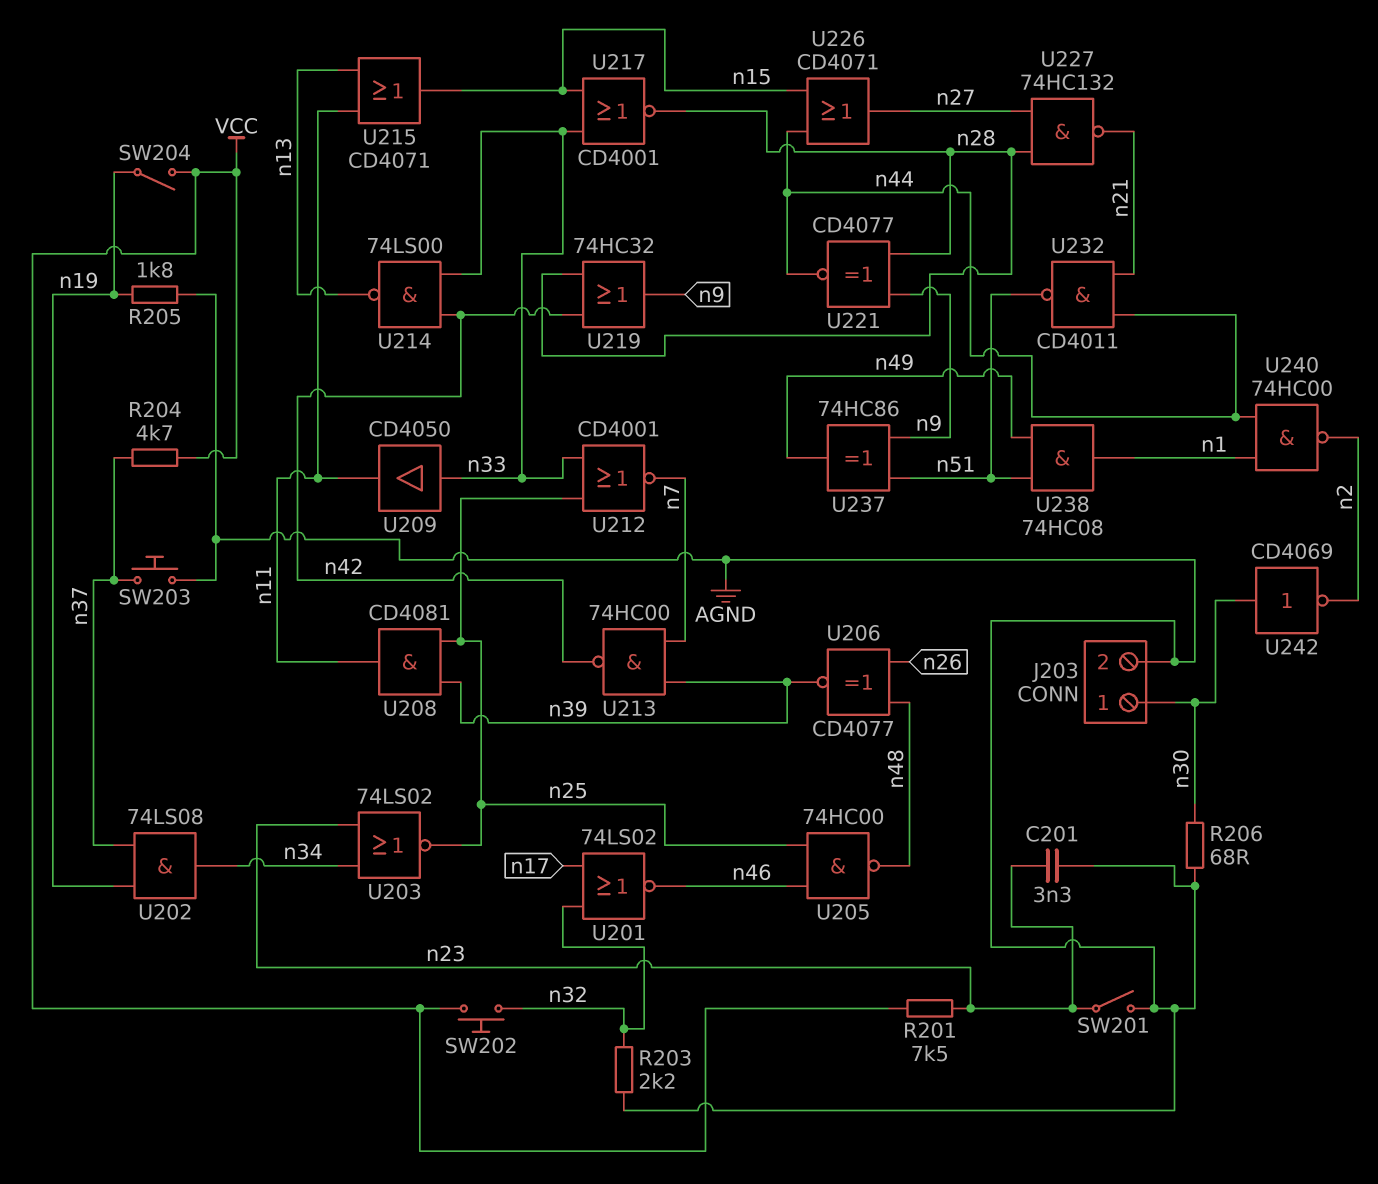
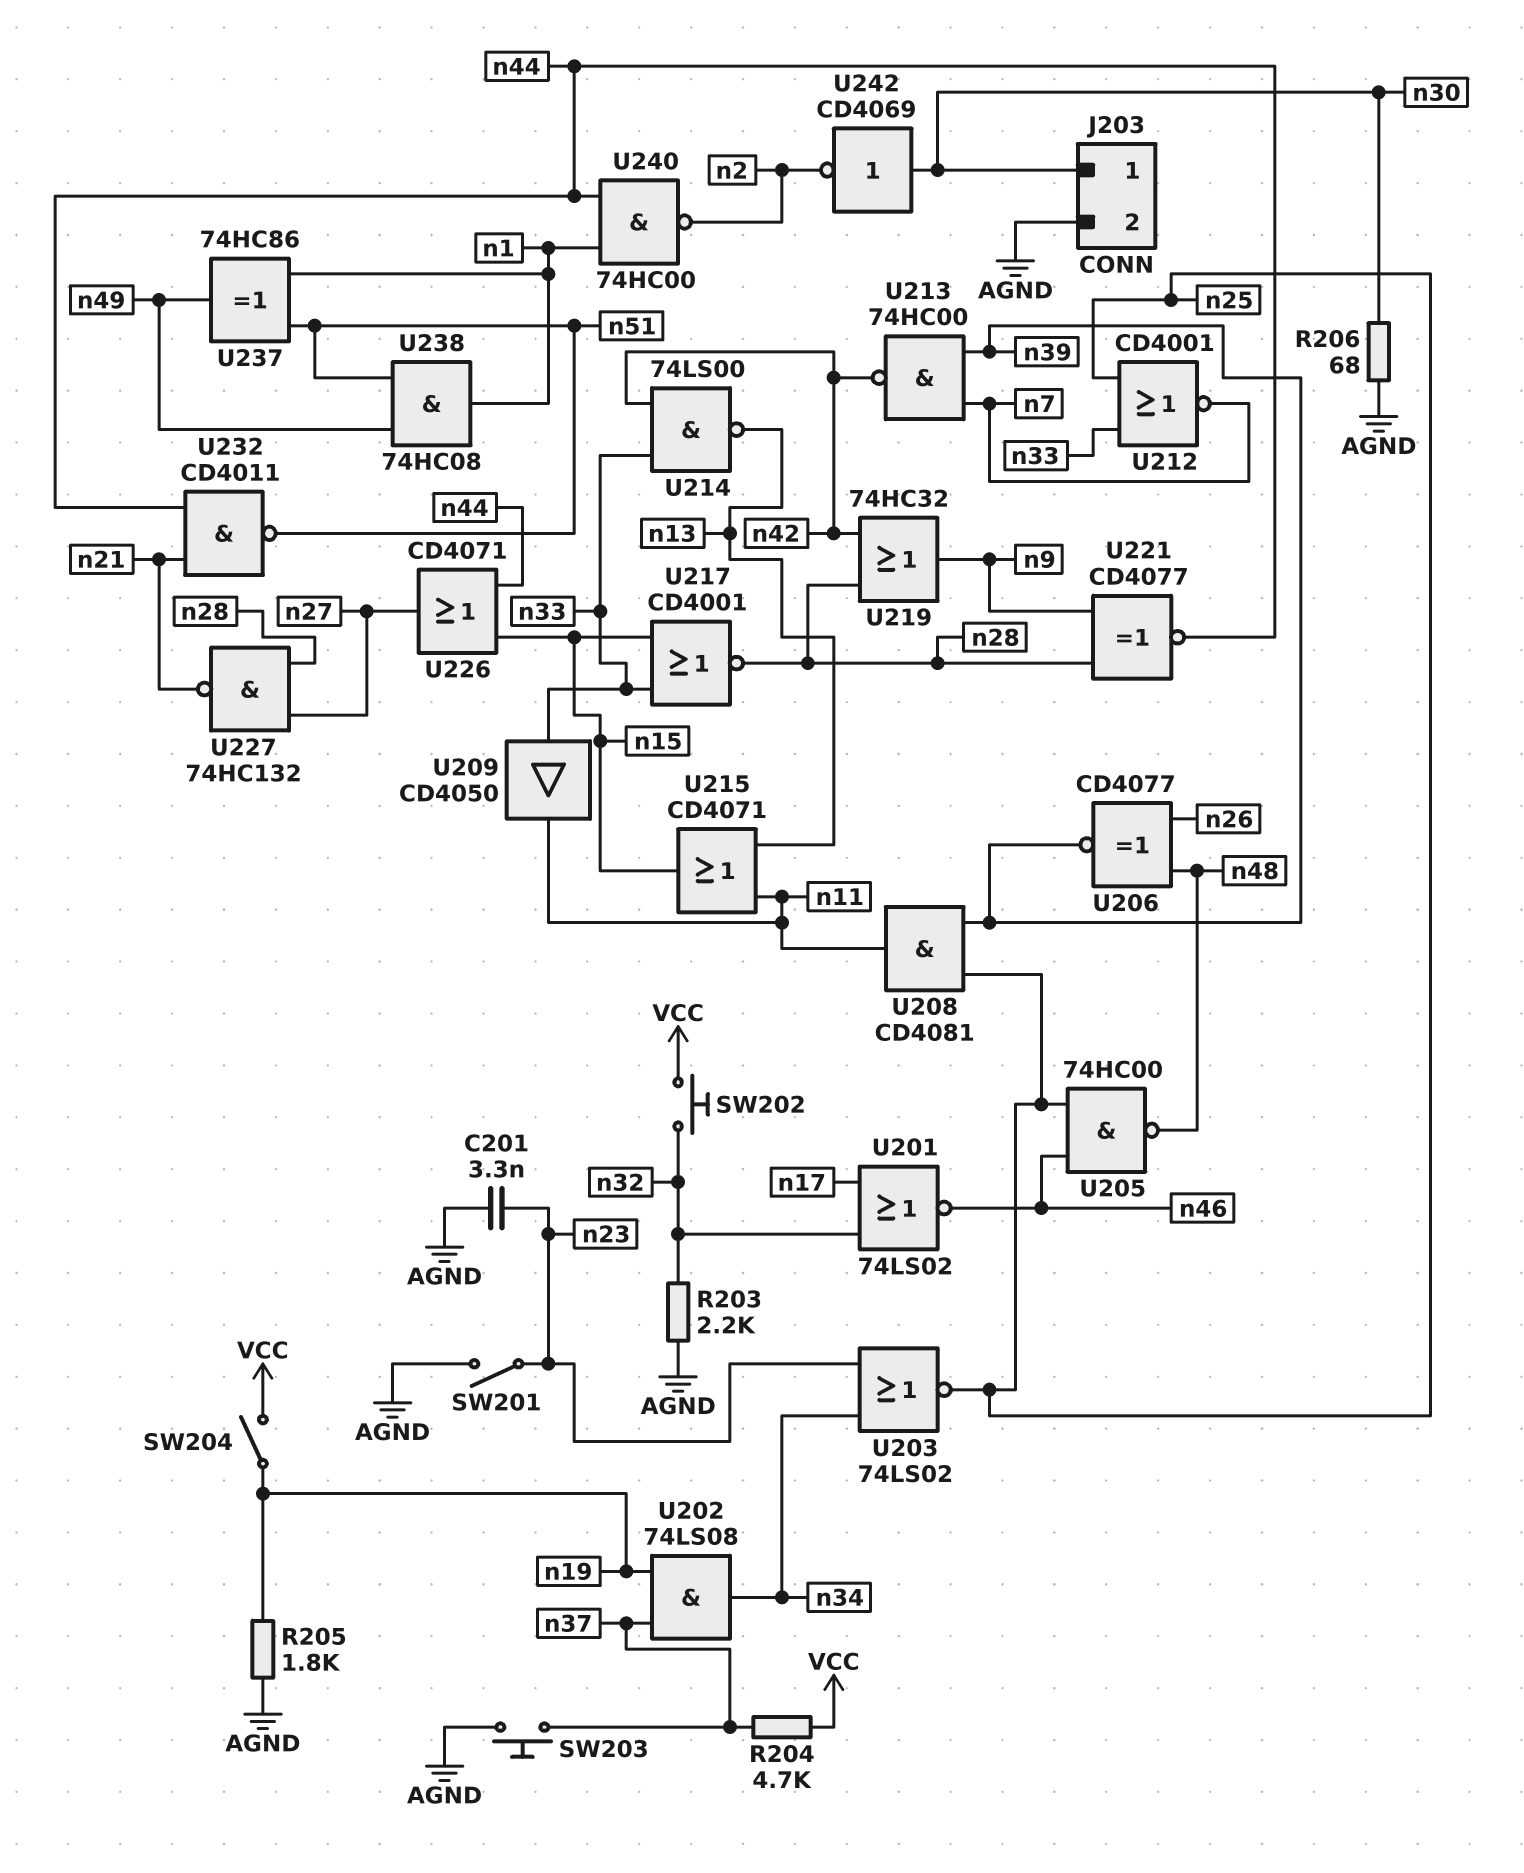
R201: 7.5k (VCC, n23) -> none
U237: XOR 74HC86 (in n9, in n51, out n49) -> XOR 74HC86 (in n1, in n51, out n49)

